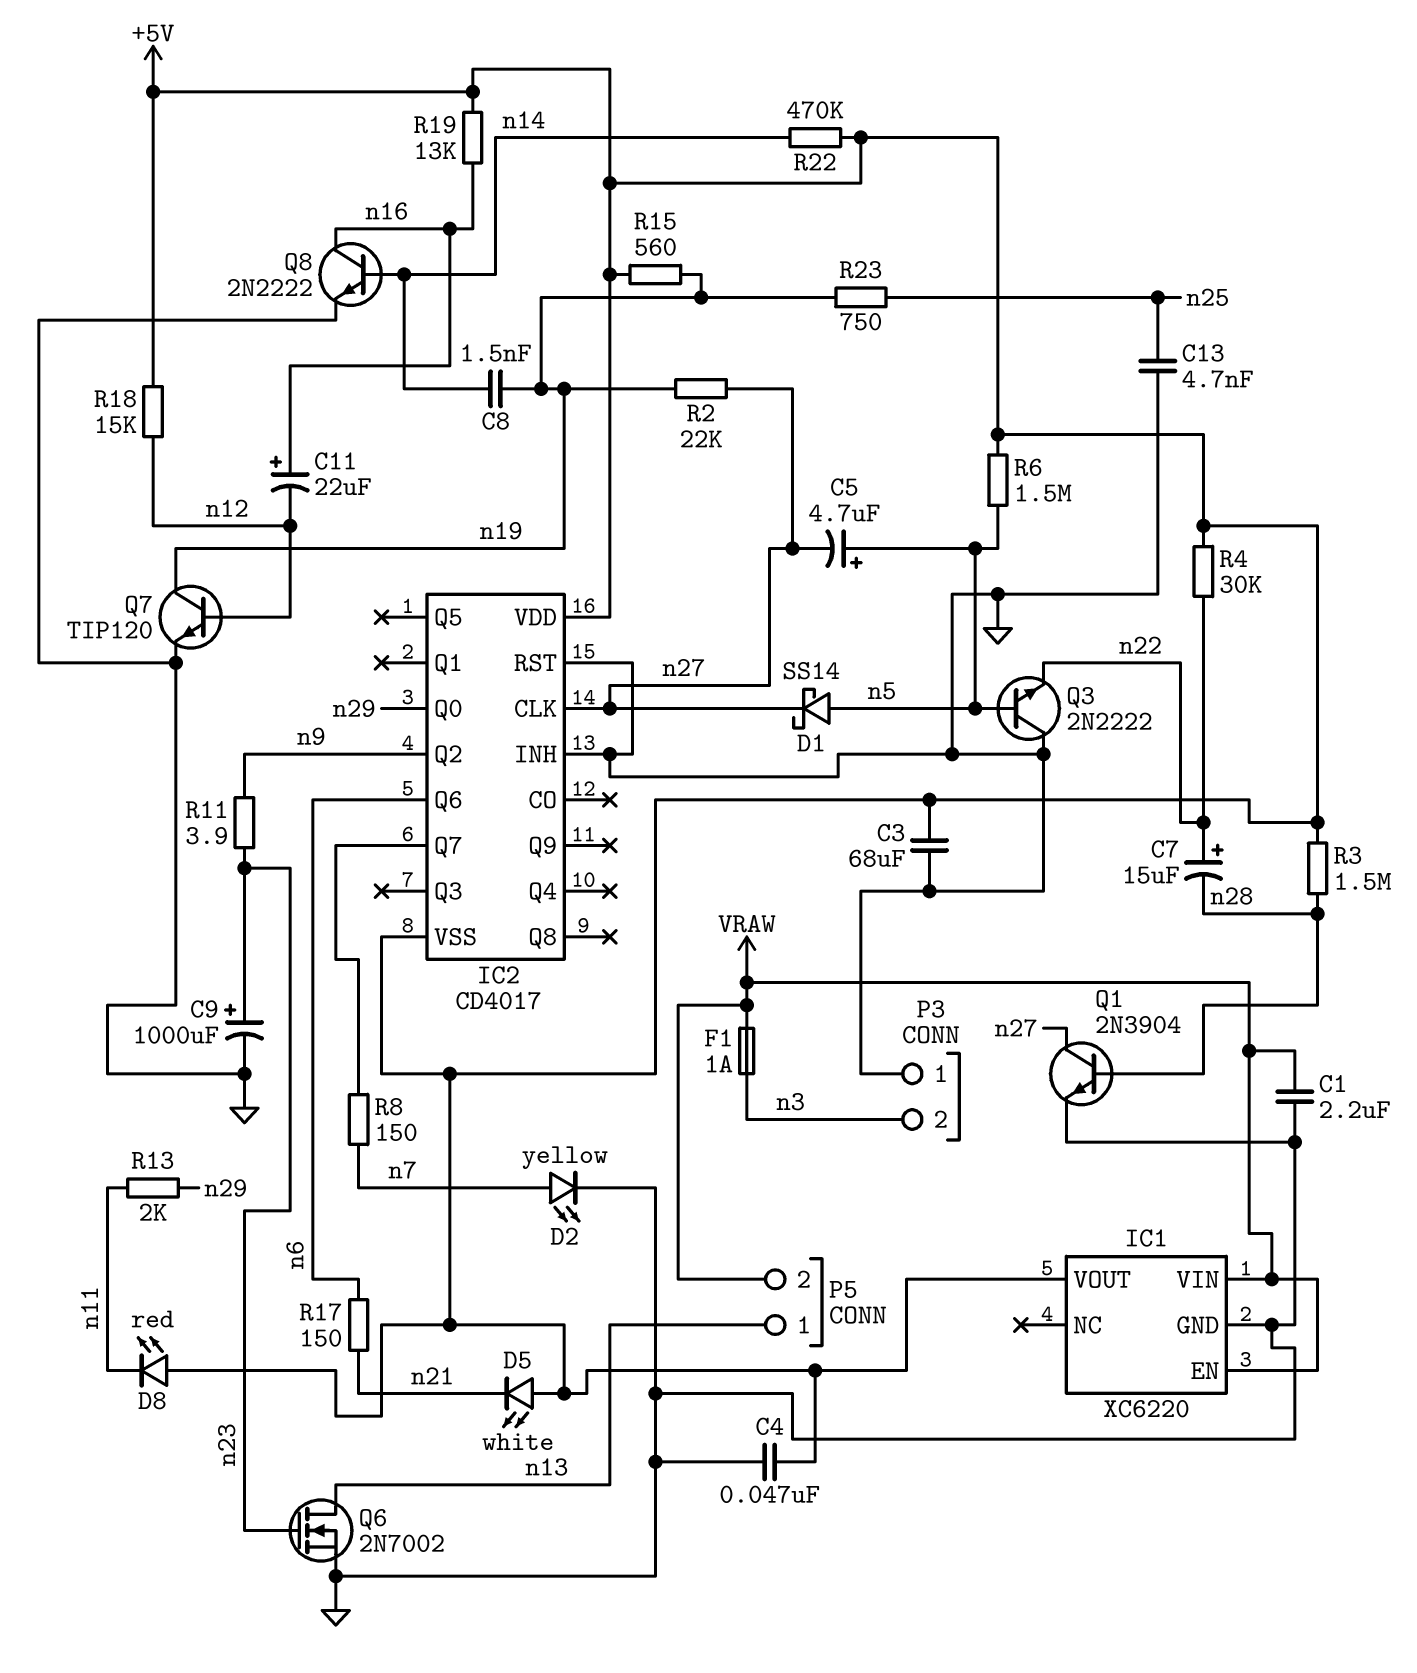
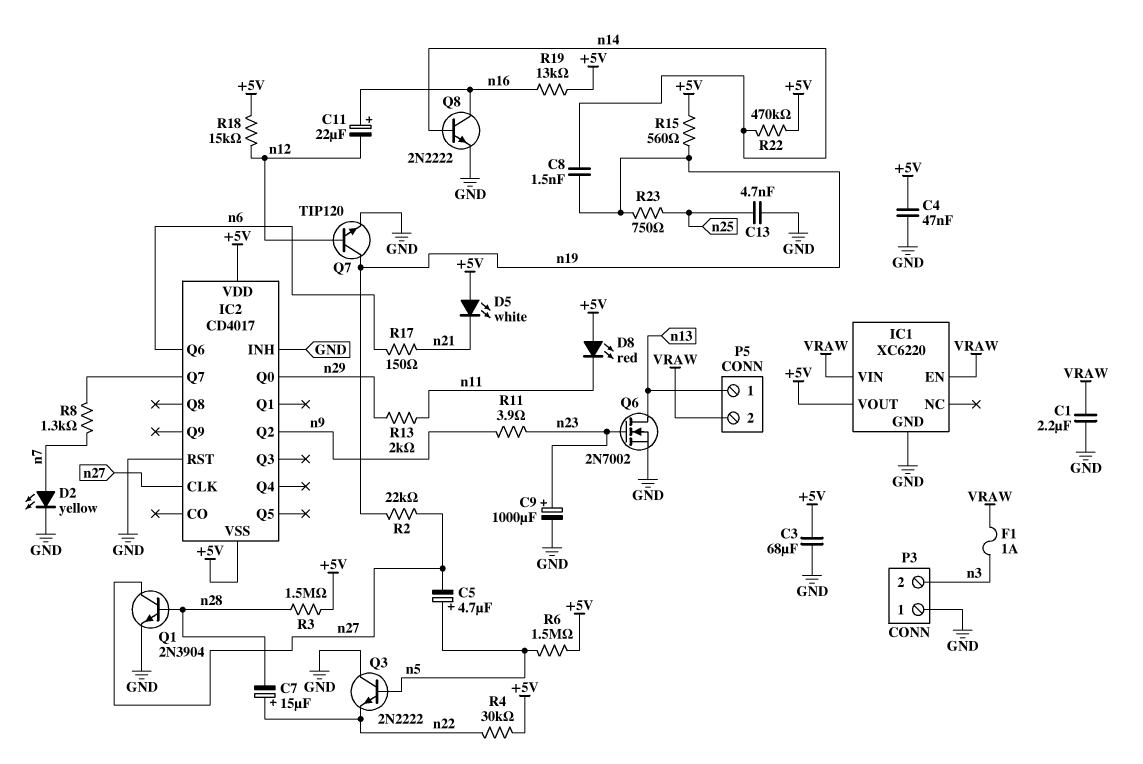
D1: schottky SS14 (A n5, K n27) -> none
R8: 150 (IC2/Q7, n7) -> 1.3k (IC2/Q7, n7)

